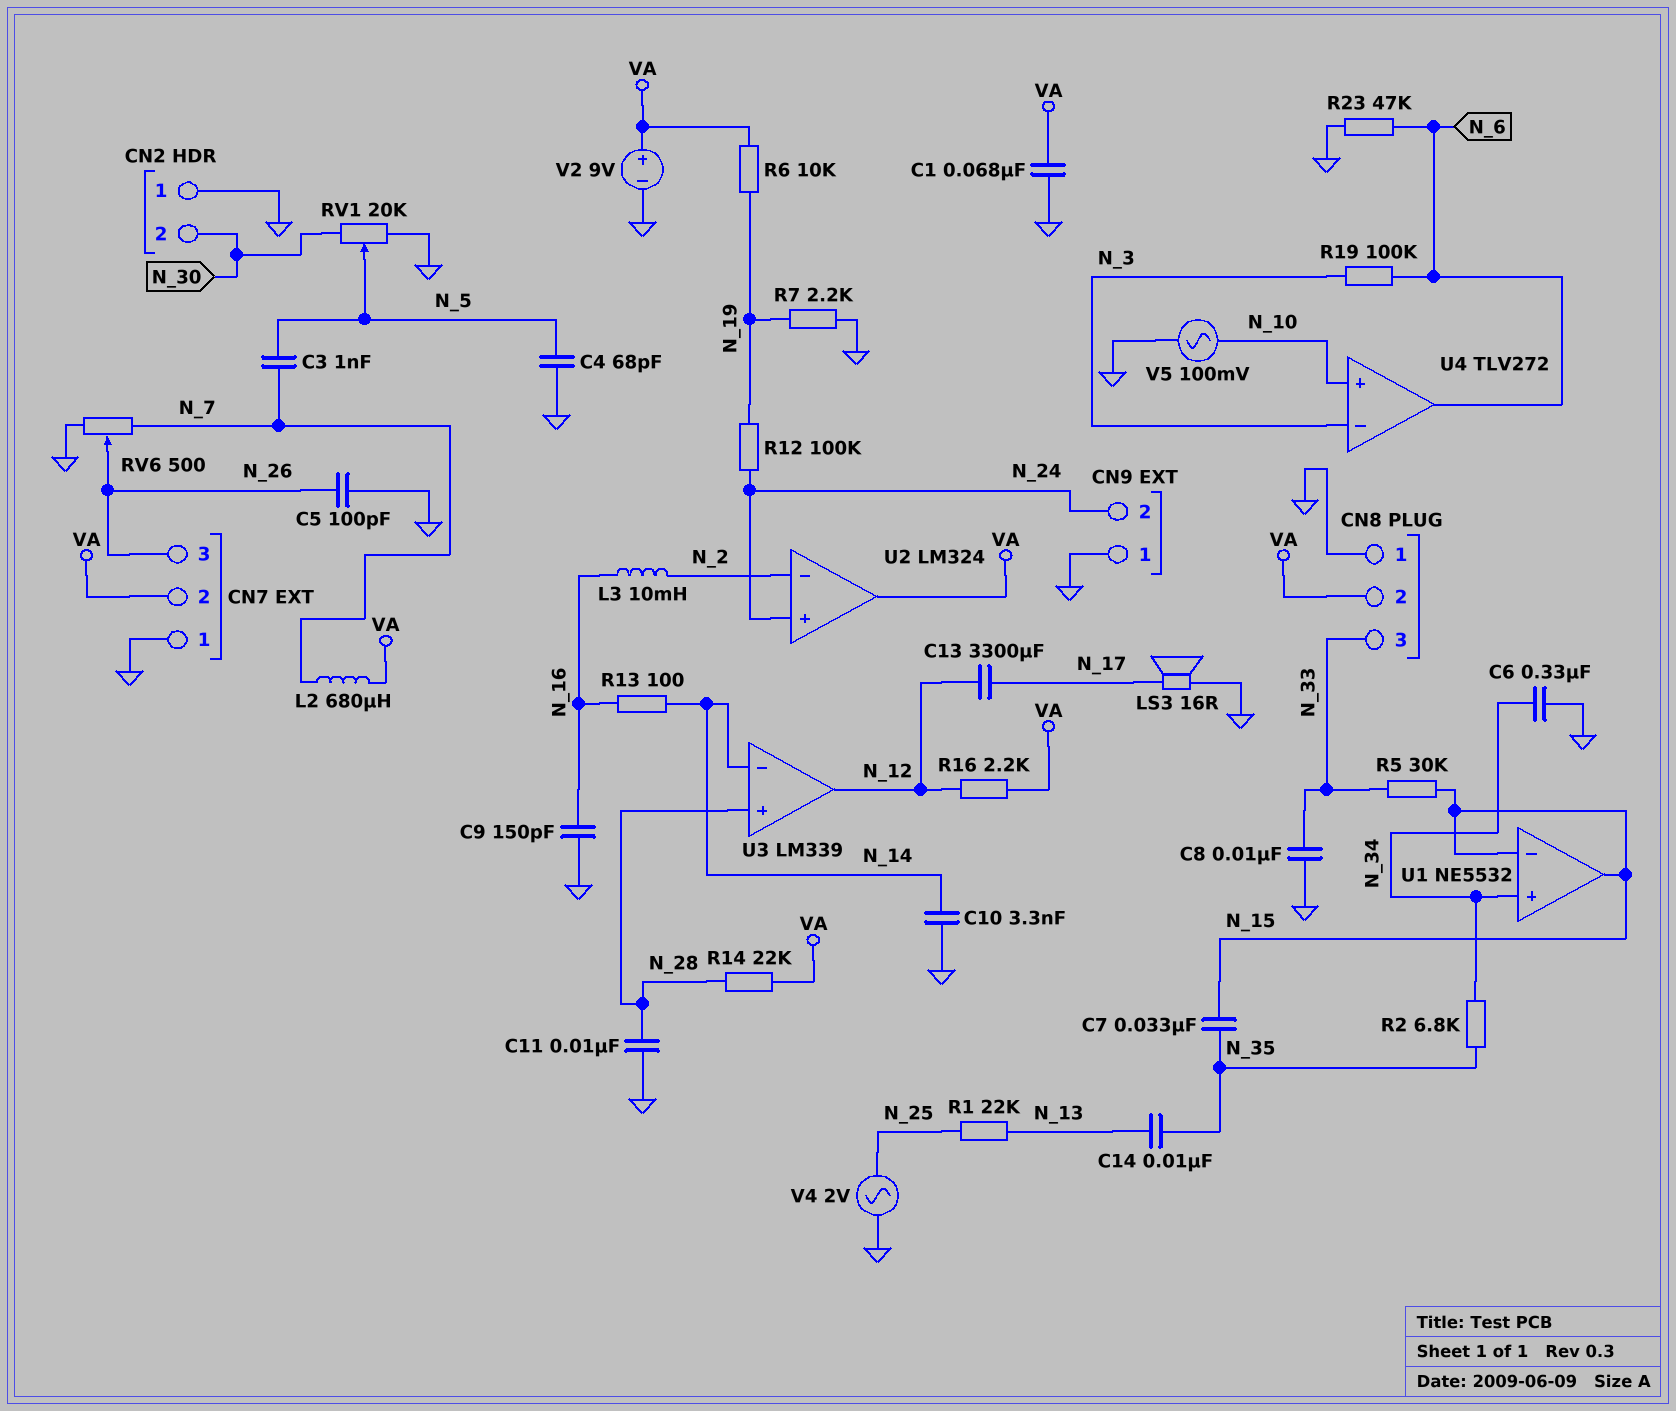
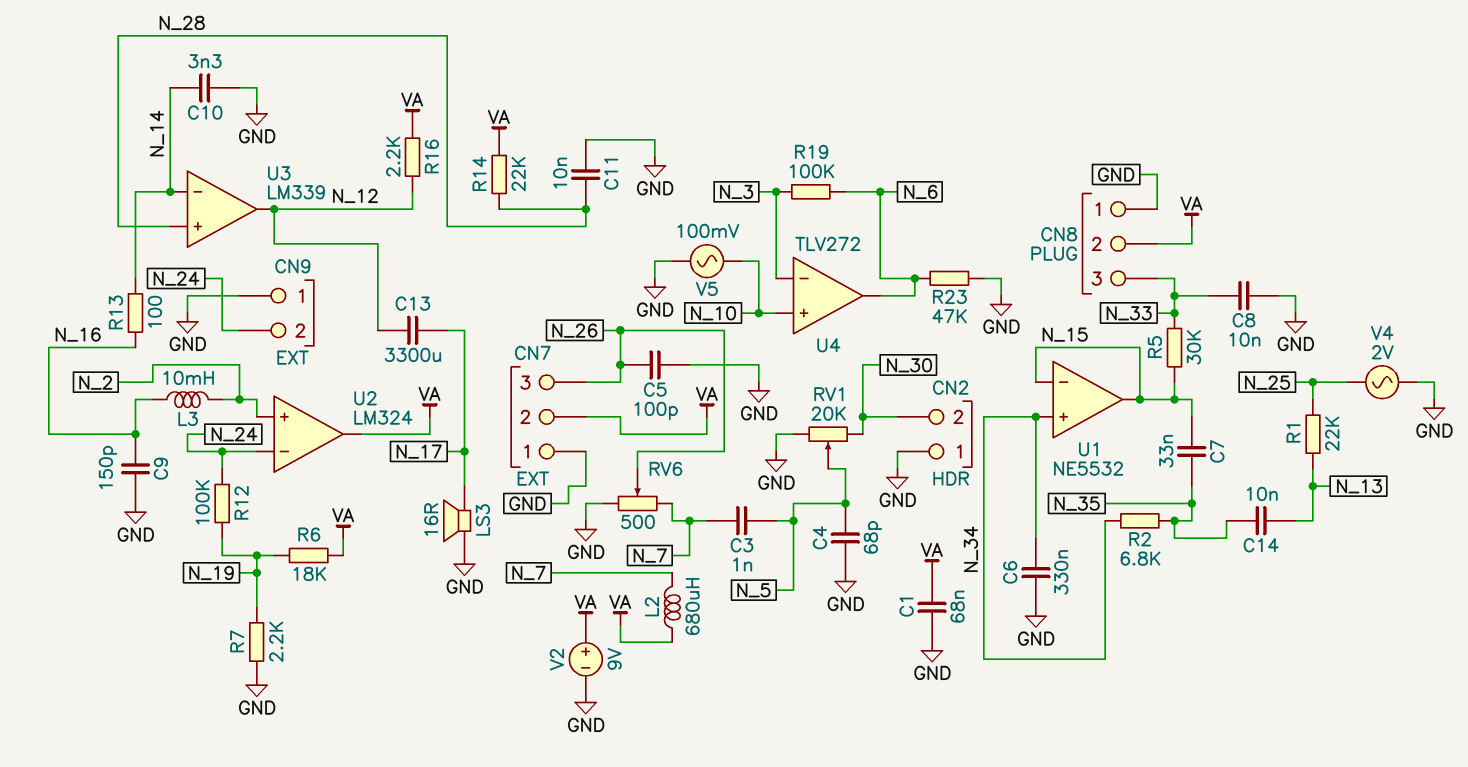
R6: 10k (N_19, VA) -> 18k (N_19, VA)
U2 pin in+: N_24 -> N_2
U2 pin in-: N_2 -> N_24

